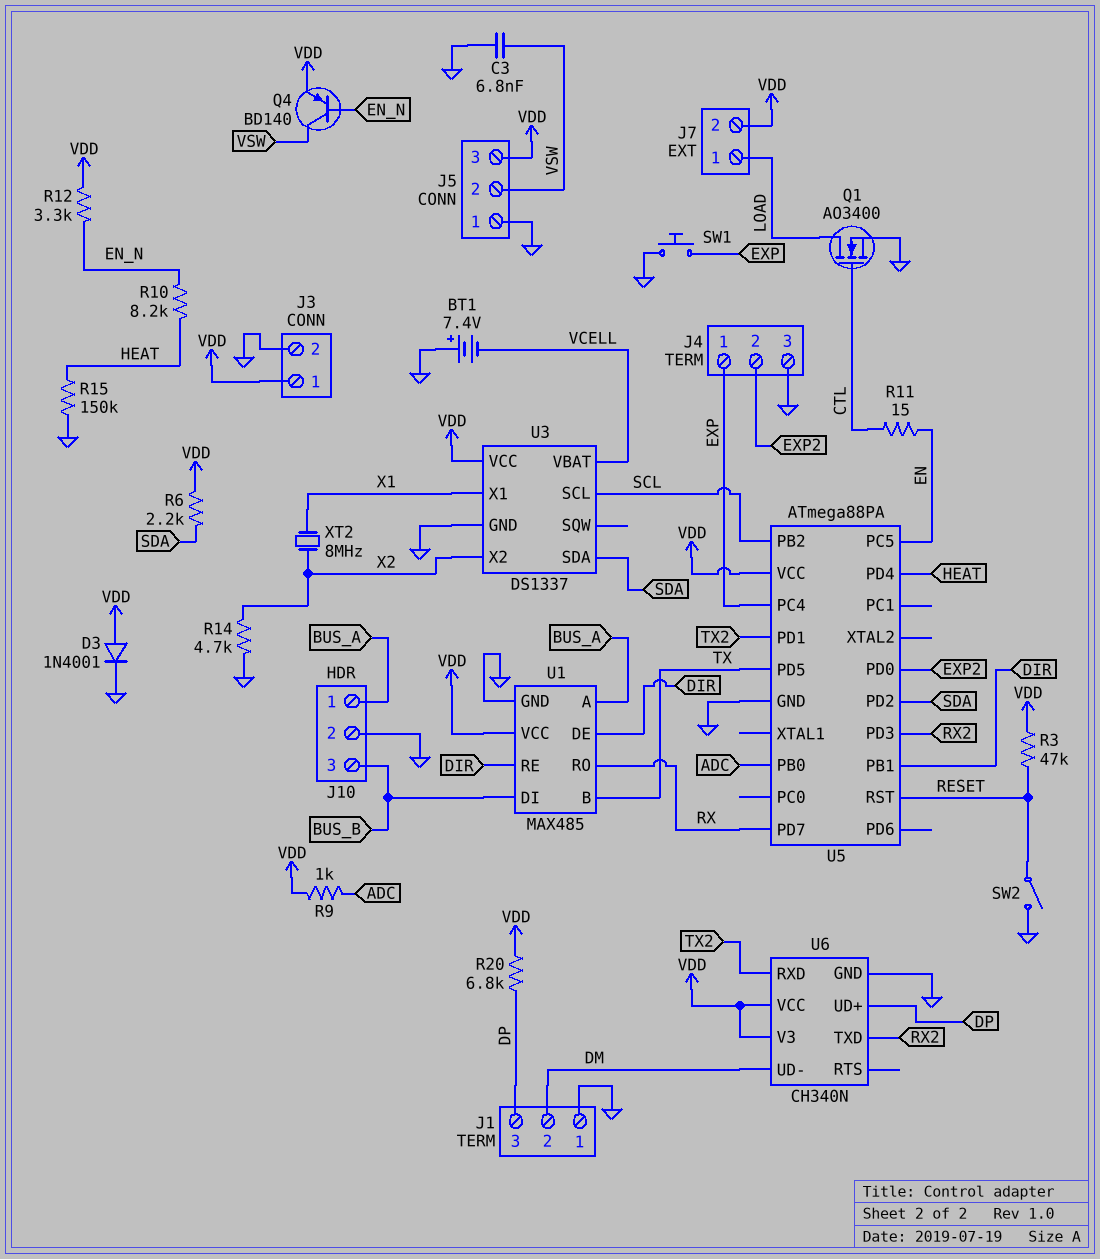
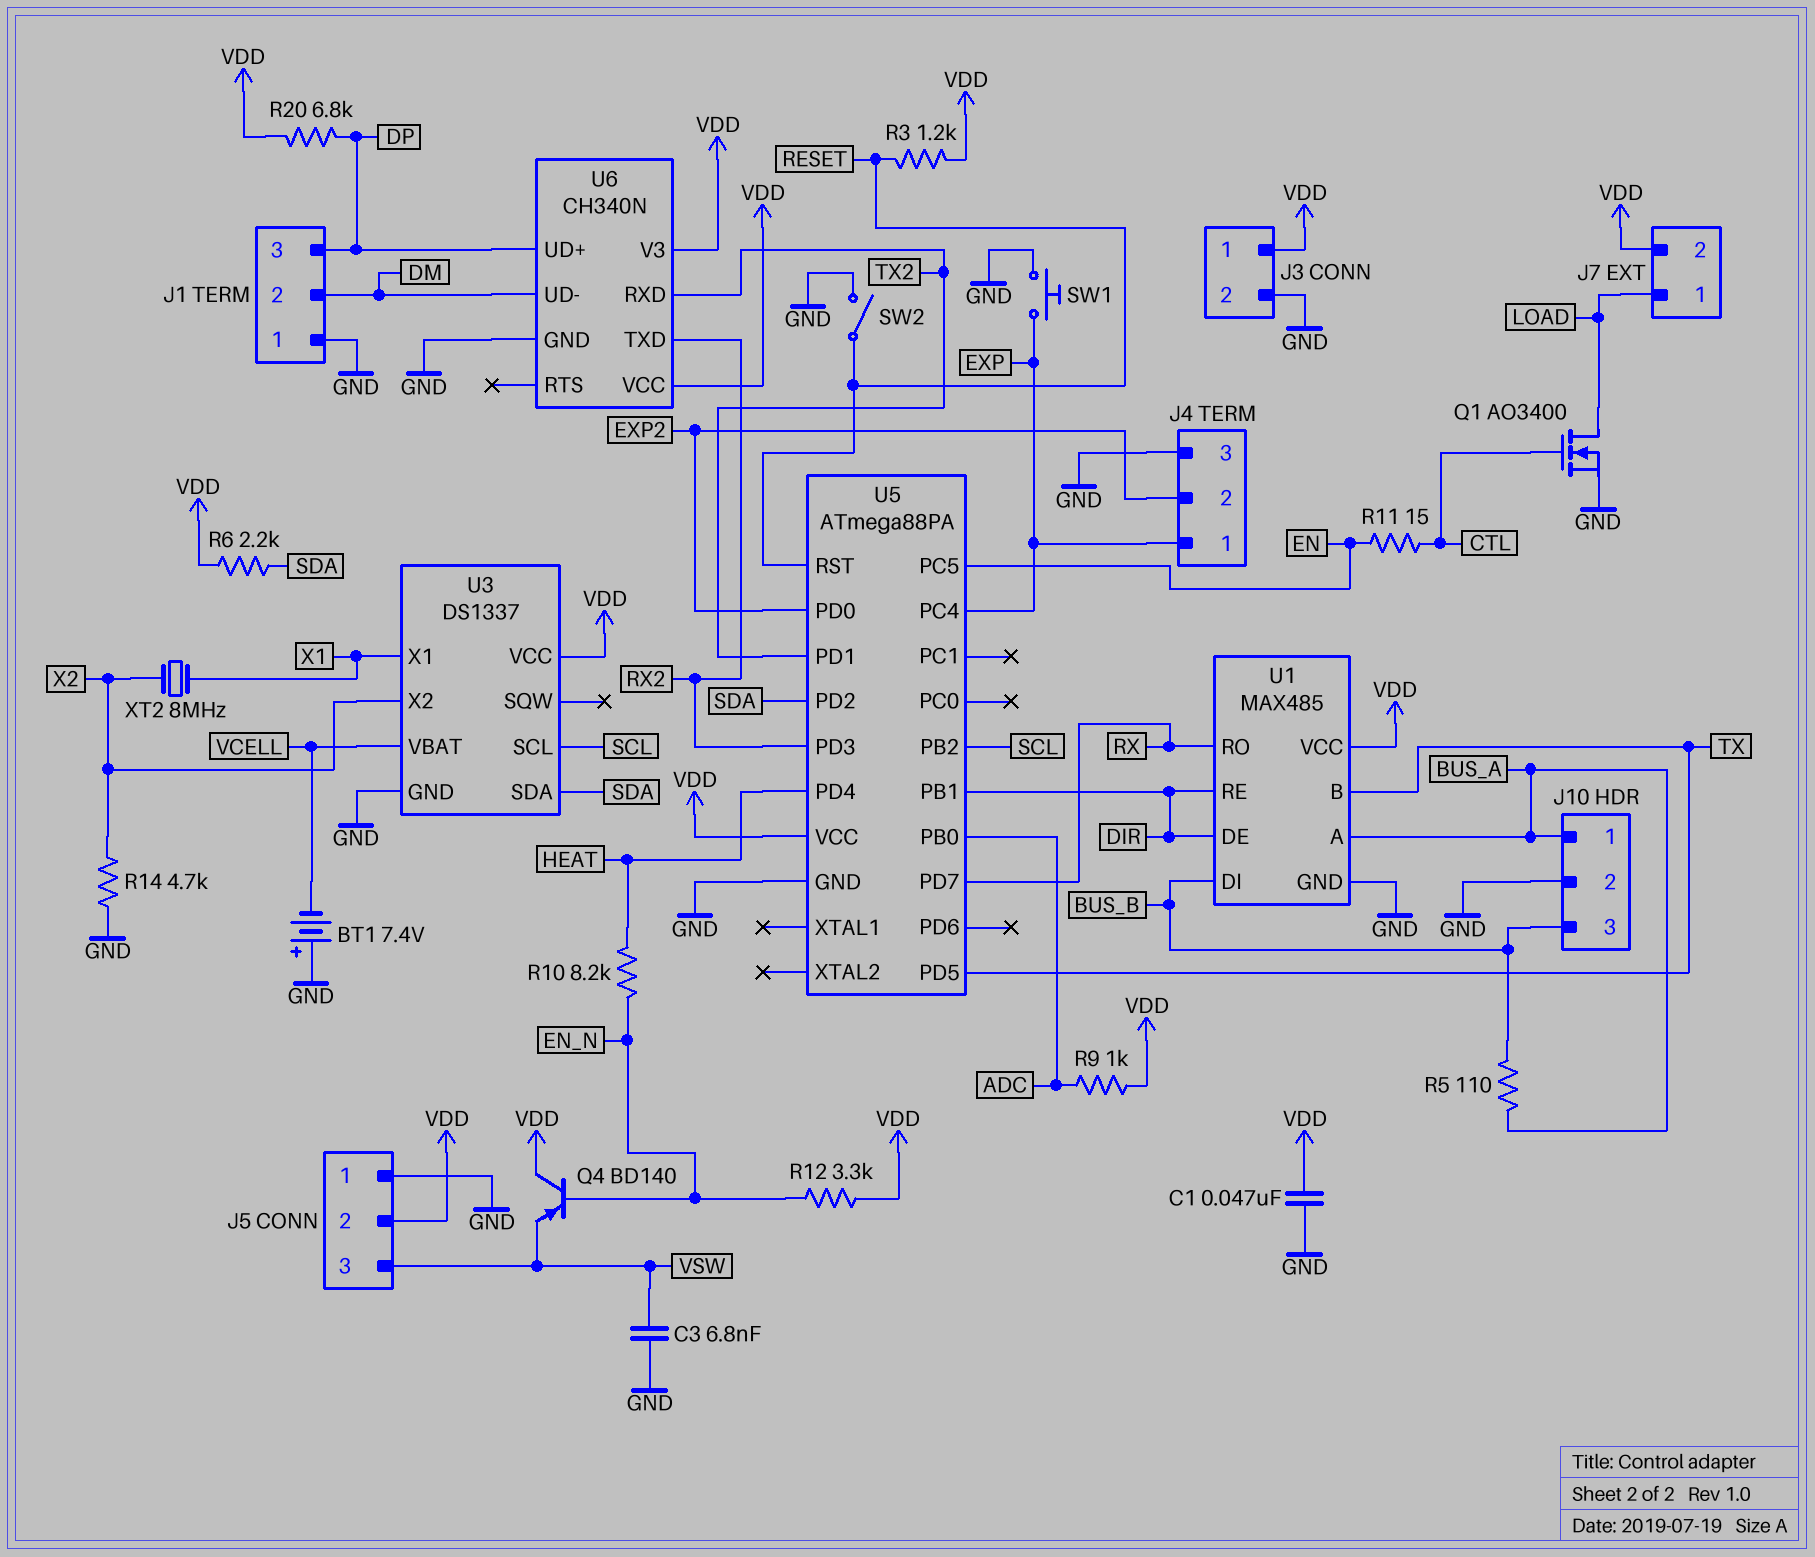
C1: none -> 47nF (GND, VDD)
D3: diode 1N4001 (A VDD, K GND) -> none
J5 pin 2: VSW -> VDD
J5 pin 3: VDD -> VSW
Q4: PNP BD140 (B EN_N, C VSW, E VDD) -> PNP BD140 (B EN_N, C VDD, E VSW)
R3: 47k (RESET, VDD) -> 1.2k (RESET, VDD)
R5: none -> 110 (BUS_A, BUS_B)
R15: 150k (GND, HEAT) -> none

